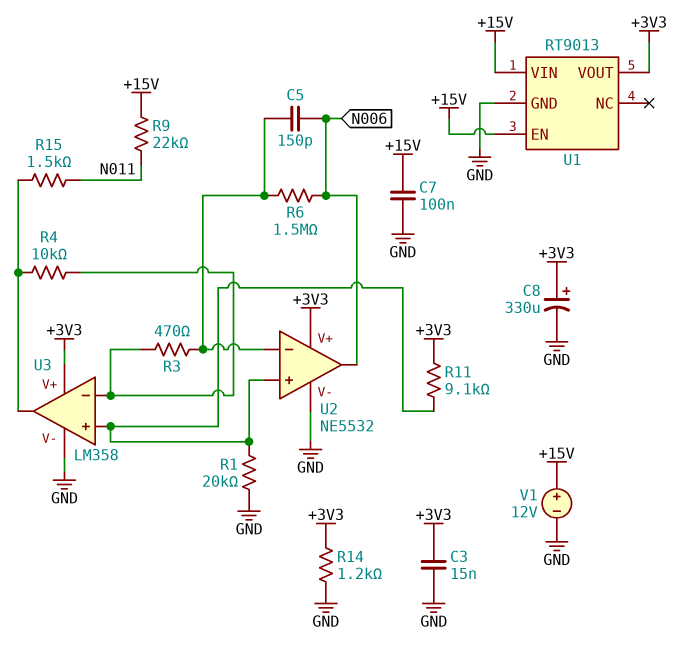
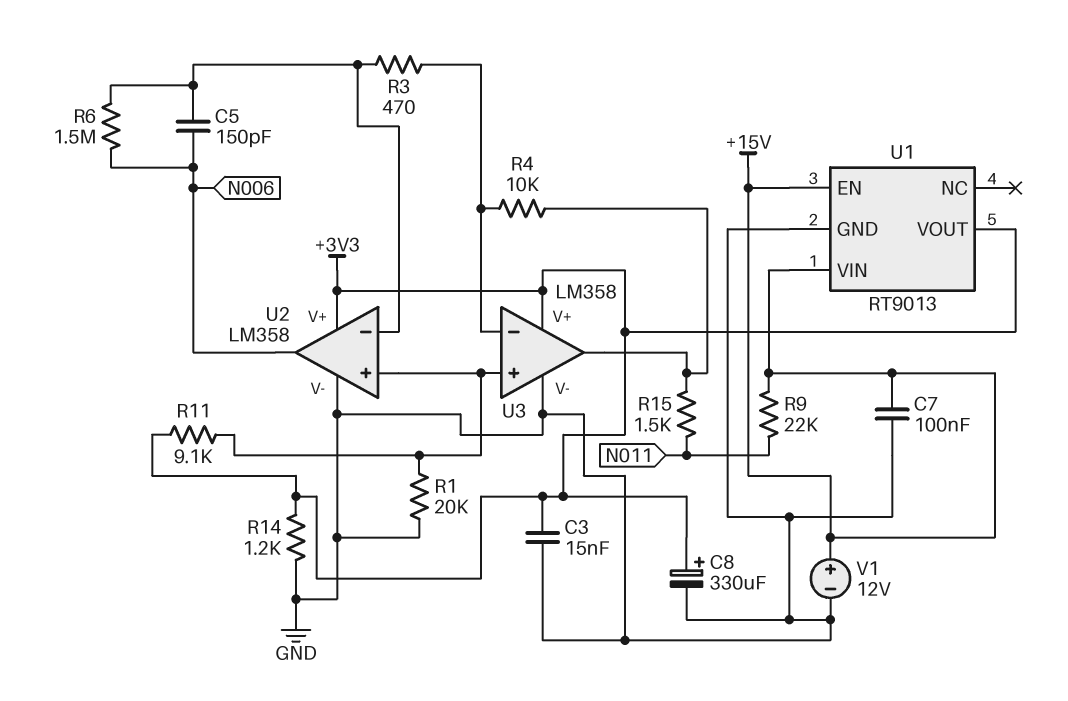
U2: NE5532 -> LM358

